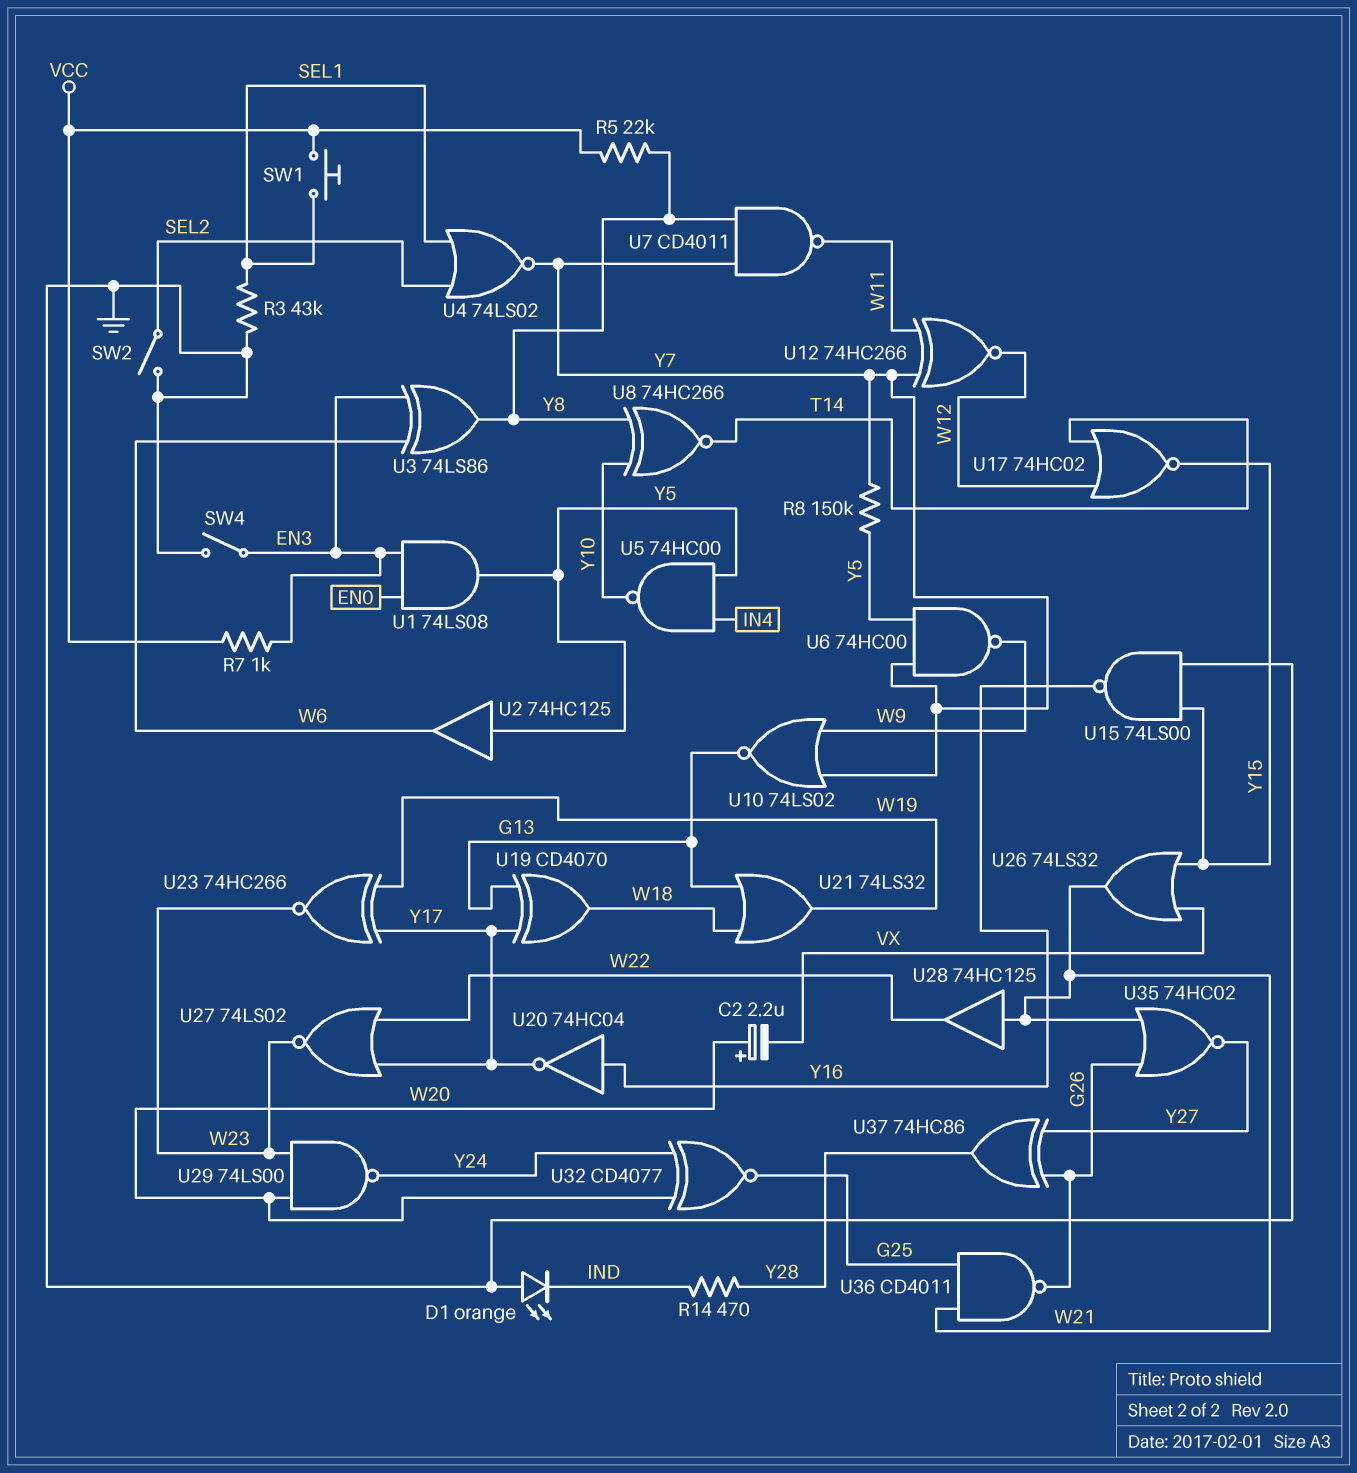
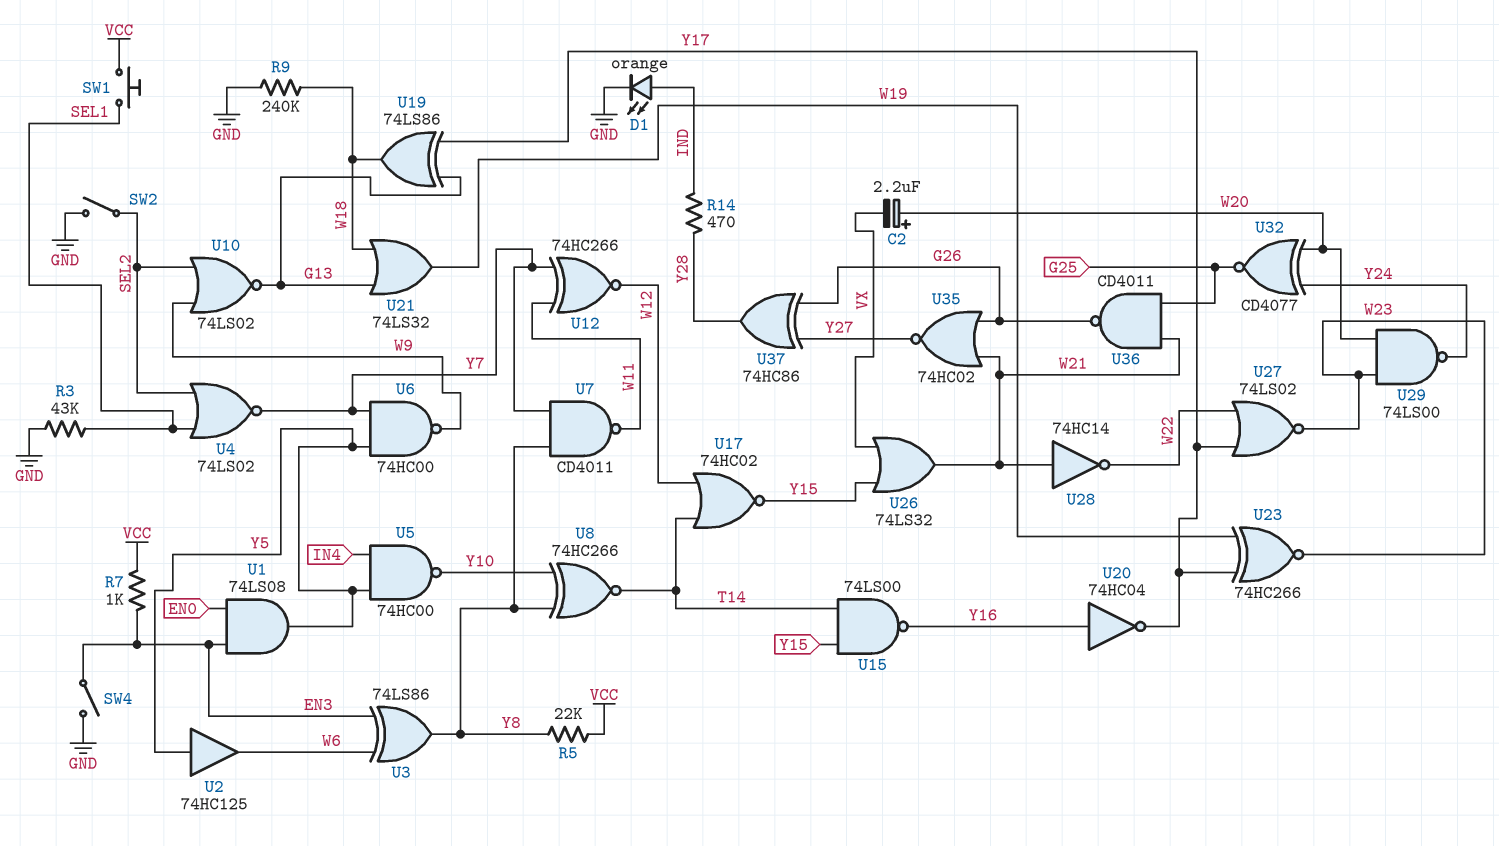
D1: LED orange (A GND, K IND) -> LED orange (A IND, K GND)
R8: 150k (Y5, Y7) -> none
R9: none -> 240k (GND, W18)
U10: NOR 74LS02 (in W9, in Y7, out G13) -> NOR 74LS02 (in SEL2, in W9, out G13)
U15: NAND 74LS00 (in GND, in Y15, out Y16) -> NAND 74LS00 (in T14, in Y15, out Y16)
U19: XOR CD4070 (in G13, in Y17, out W18) -> XOR 74LS86 (in G13, in Y17, out W18)
U28: buffer 74HC125 (in W21, out W22) -> NOT 74HC14 (in W21, out W22)

